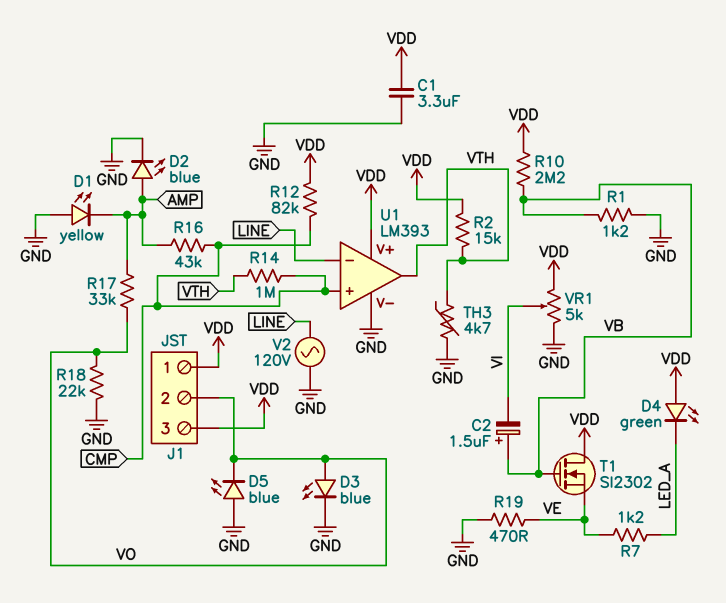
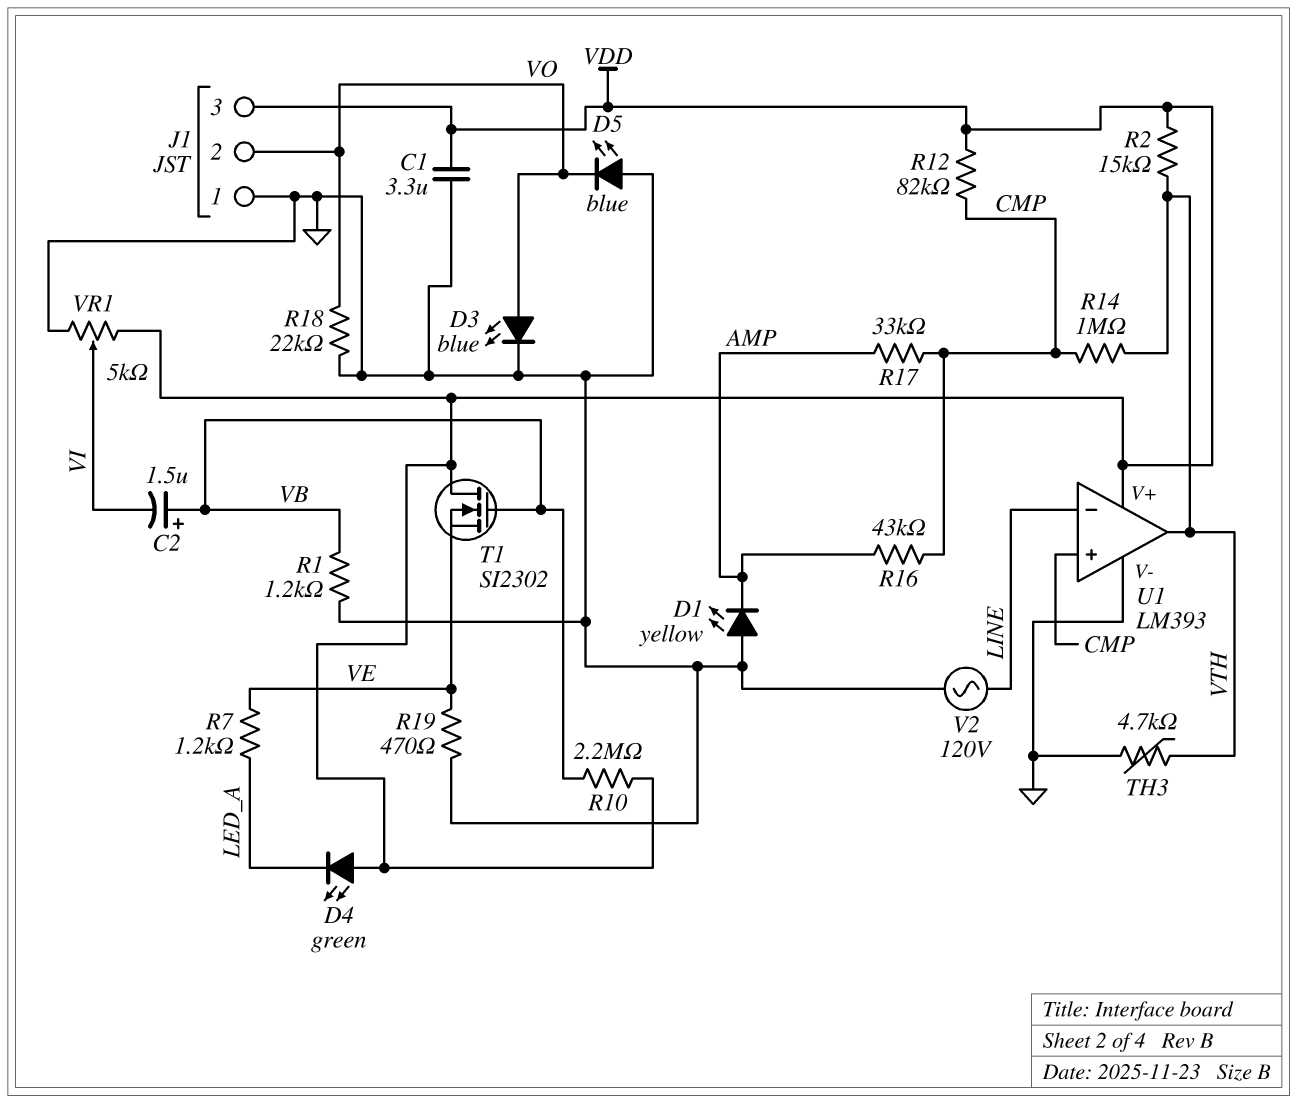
D2: LED blue (A AMP, K GND) -> none
J1 pin 1: VDD -> GND
R17: 33k (AMP, VO) -> 33k (AMP, CMP)

